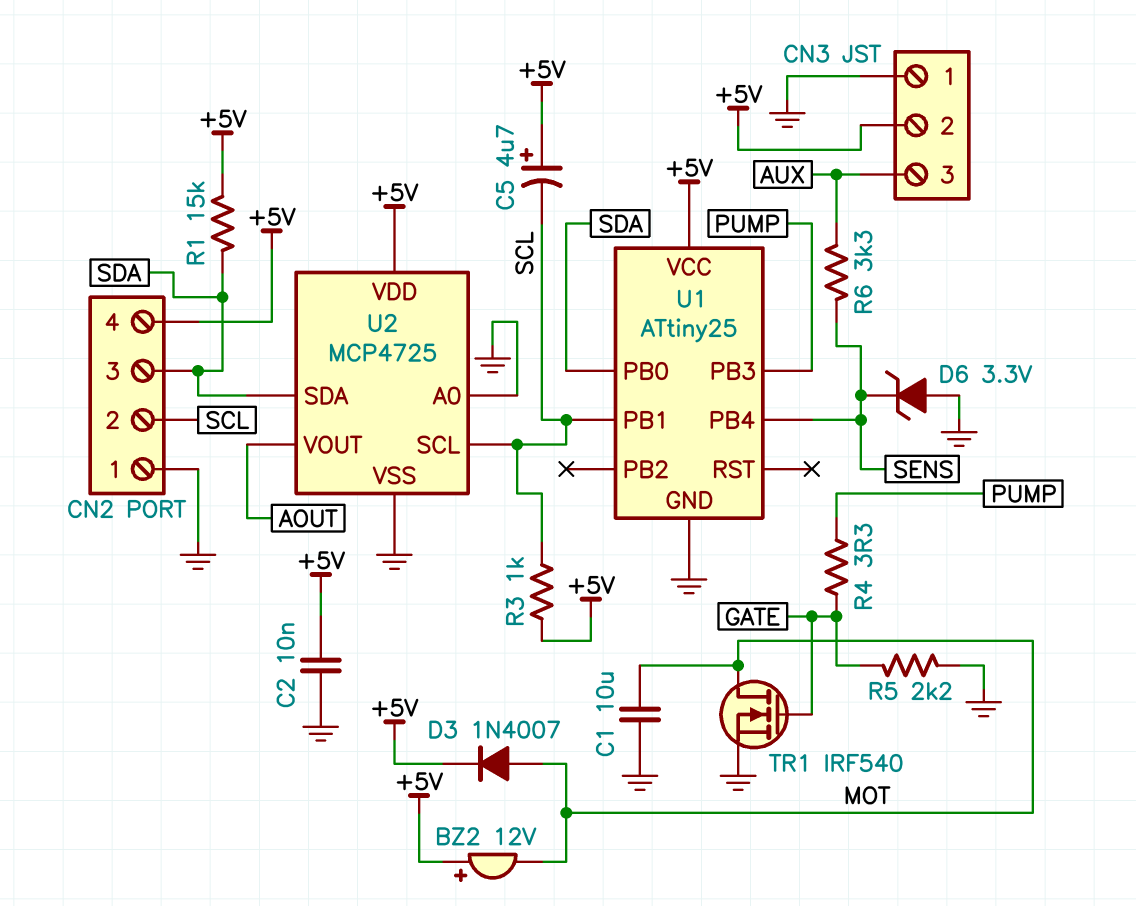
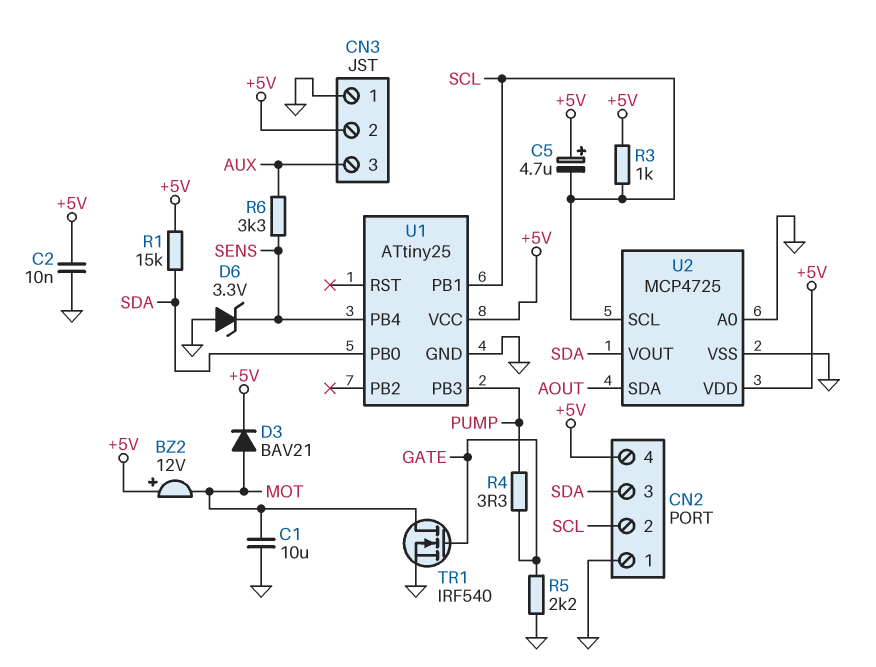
D3: diode 1N4007 (A MOT, K +5V) -> diode BAV21 (A MOT, K +5V)
U2 pin SDA: SDA -> AOUT
U2 pin VOUT: AOUT -> SDA

